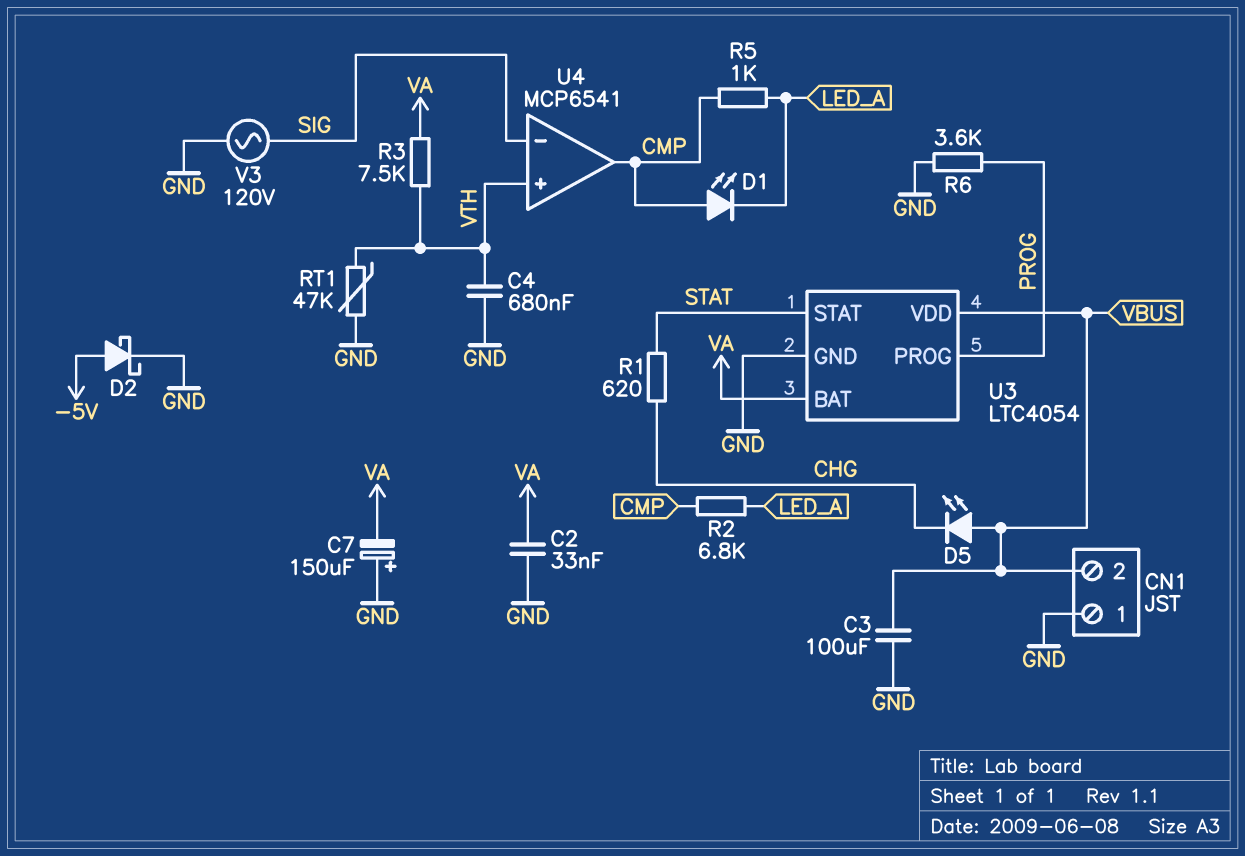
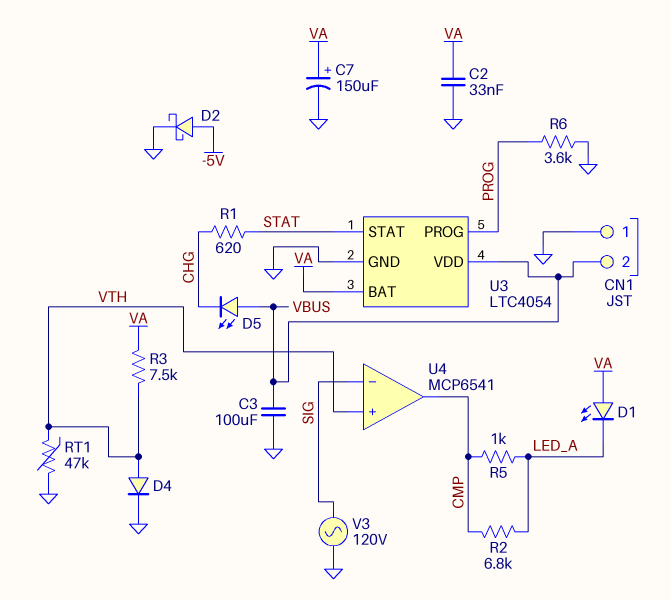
C4: 680nF (GND, VTH) -> none
C7: 150uF (plus GND, minus VA) -> 150uF (plus VA, minus GND)
D1: LED (A CMP, K LED_A) -> LED (A VA, K LED_A)
D4: none -> diode (A VTH, K GND)

